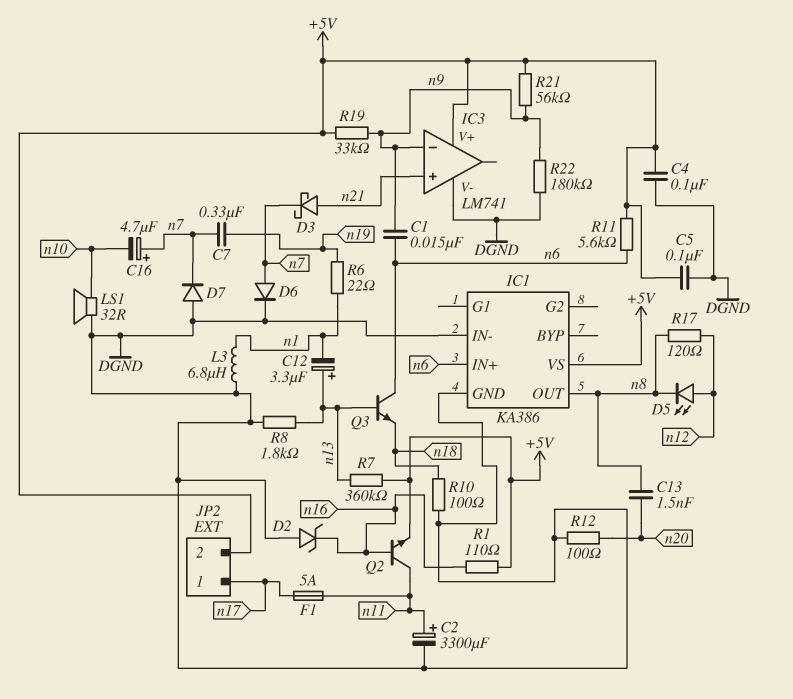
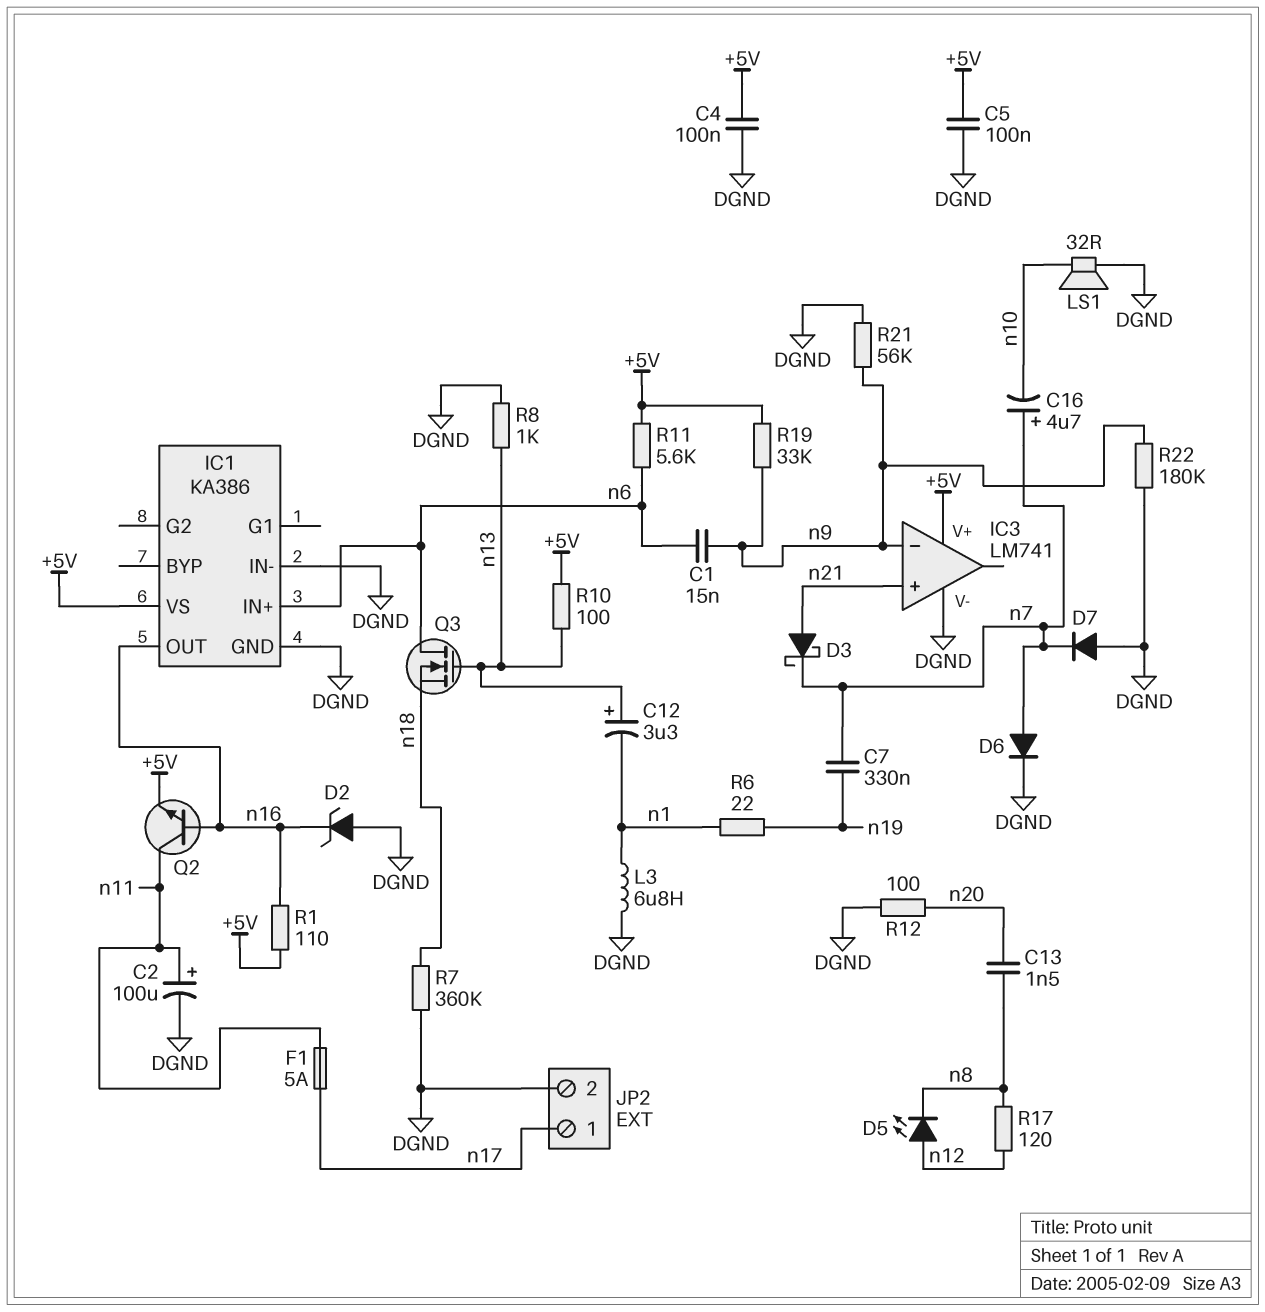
C2: 3300uF (plus n11, minus DGND) -> 100uF (plus n11, minus DGND)
IC1 pin OUT: n8 -> n16
JP2 pin 2: +5V -> DGND
Q3: NPN (B n13, C n6, E n18) -> NMOS (G n13, D n6, S n18)
R7: 360k (+5V, n13) -> 360k (DGND, n18)
R8: 1.8k (DGND, n13) -> 1k (DGND, n13)
R10: 100 (DGND, n18) -> 100 (+5V, n13)
R21: 56k (+5V, n9) -> 56k (DGND, n9)

